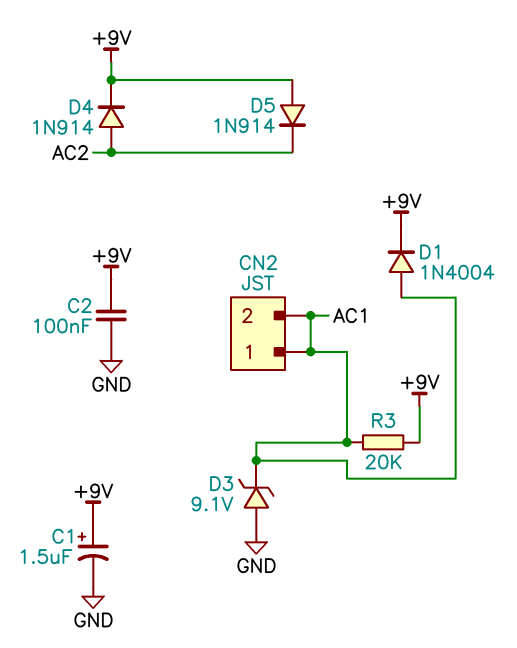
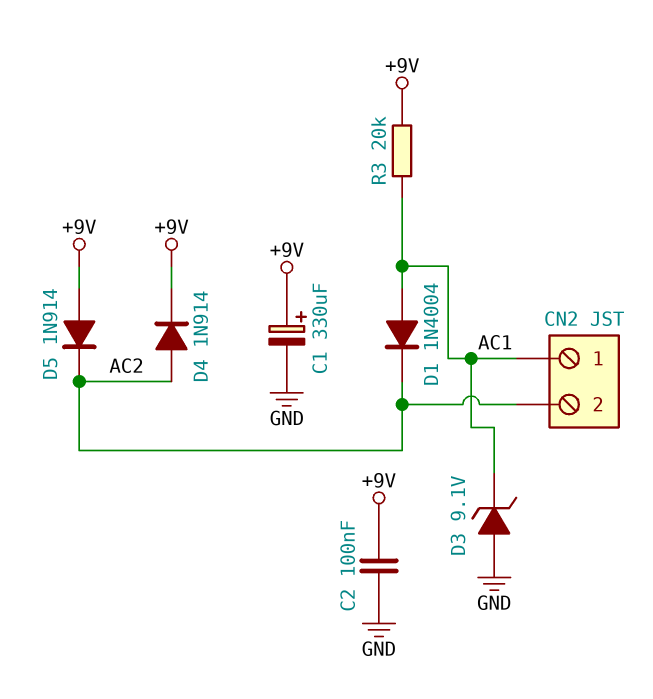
C1: 1.5uF (plus +9V, minus GND) -> 330uF (plus +9V, minus GND)
CN2 pin 2: AC1 -> AC2
D1: diode 1N4004 (A AC1, K +9V) -> diode 1N4004 (A AC1, K AC2)

